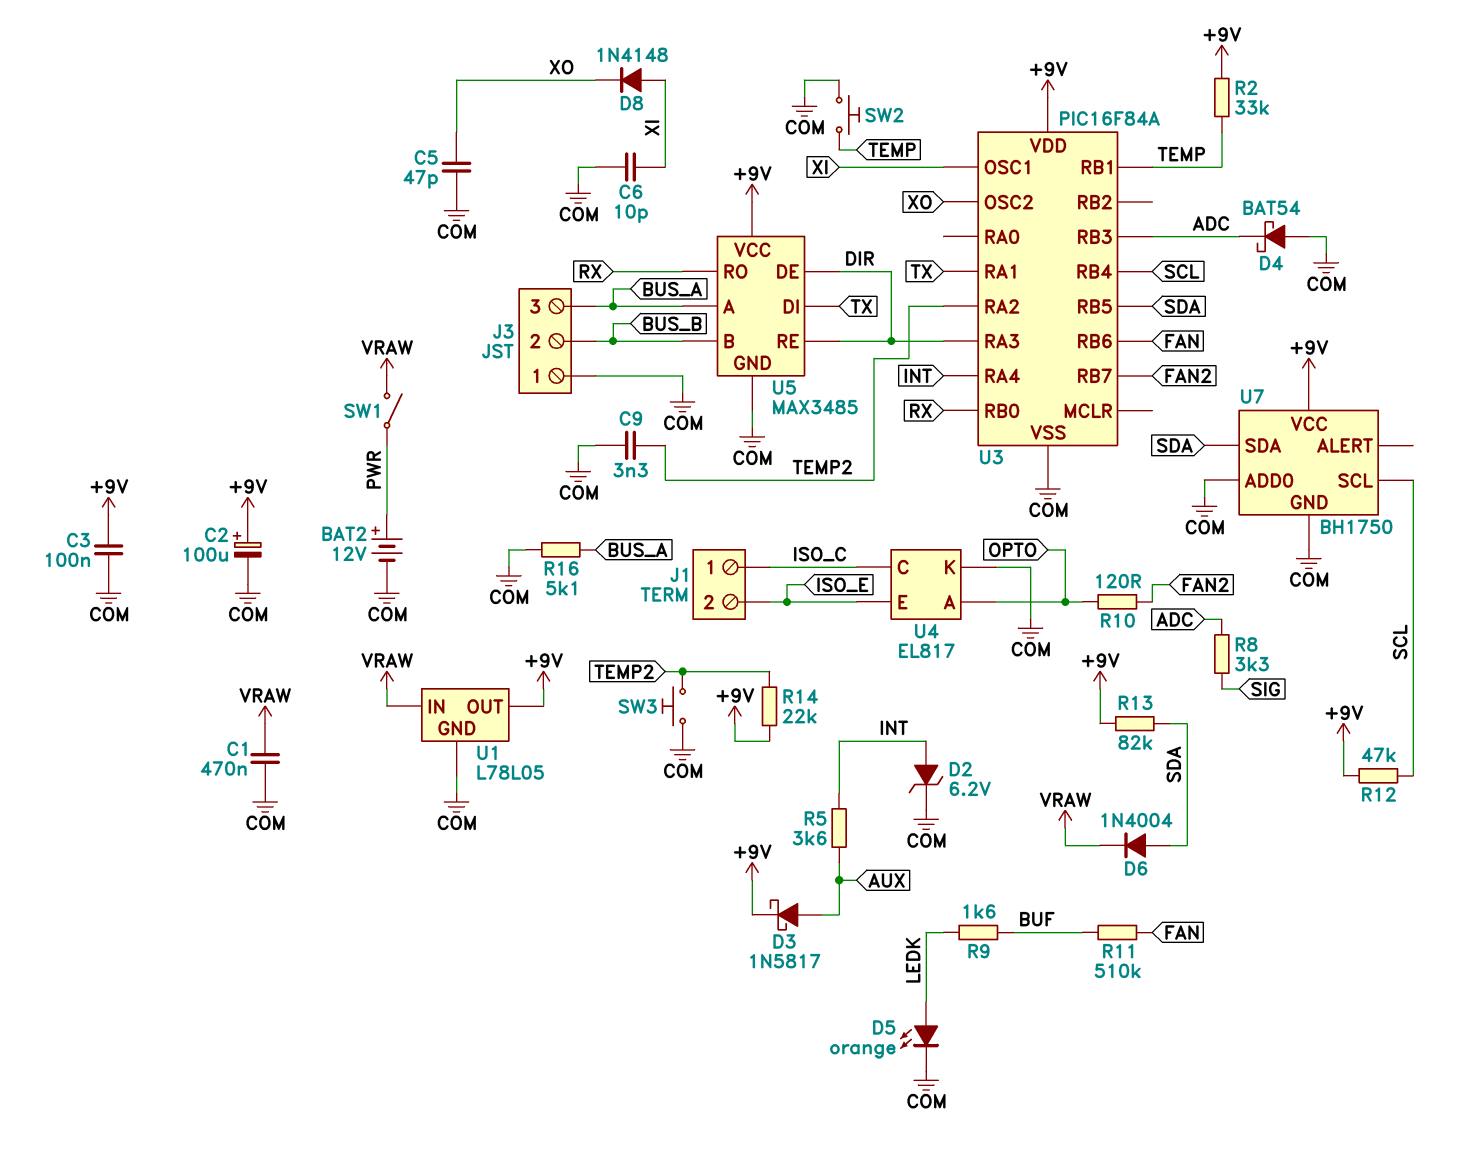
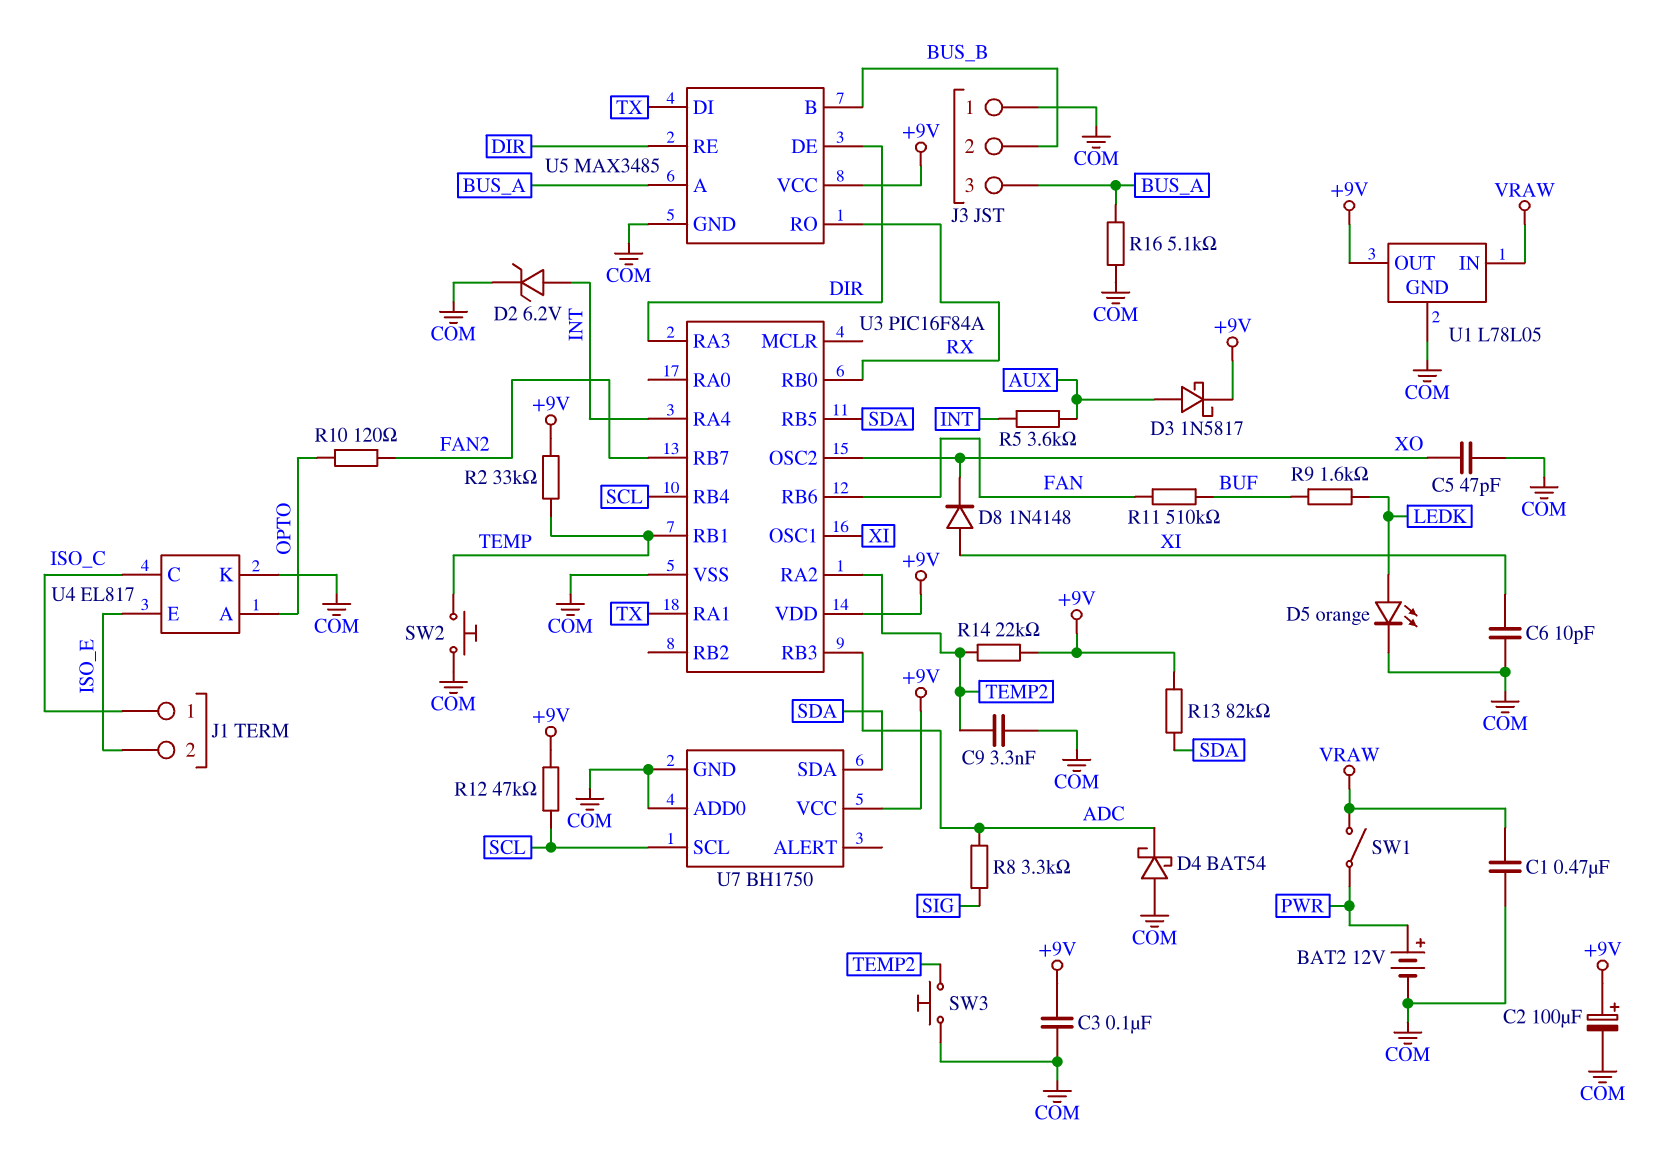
D6: diode 1N4004 (A SDA, K VRAW) -> none

